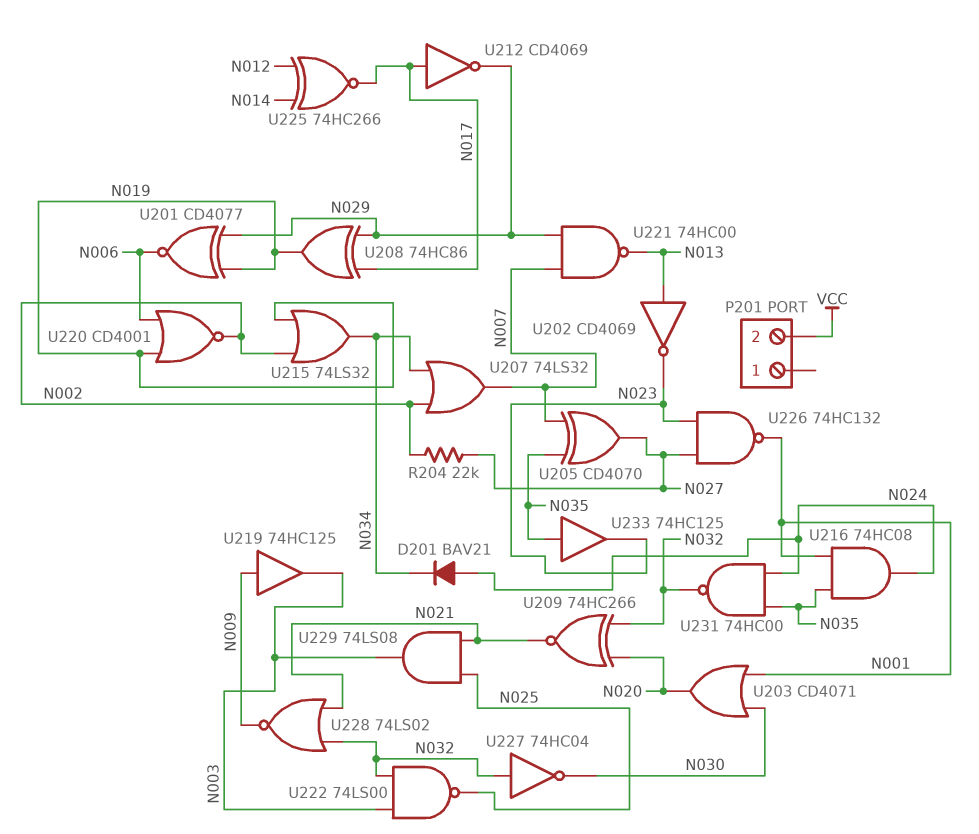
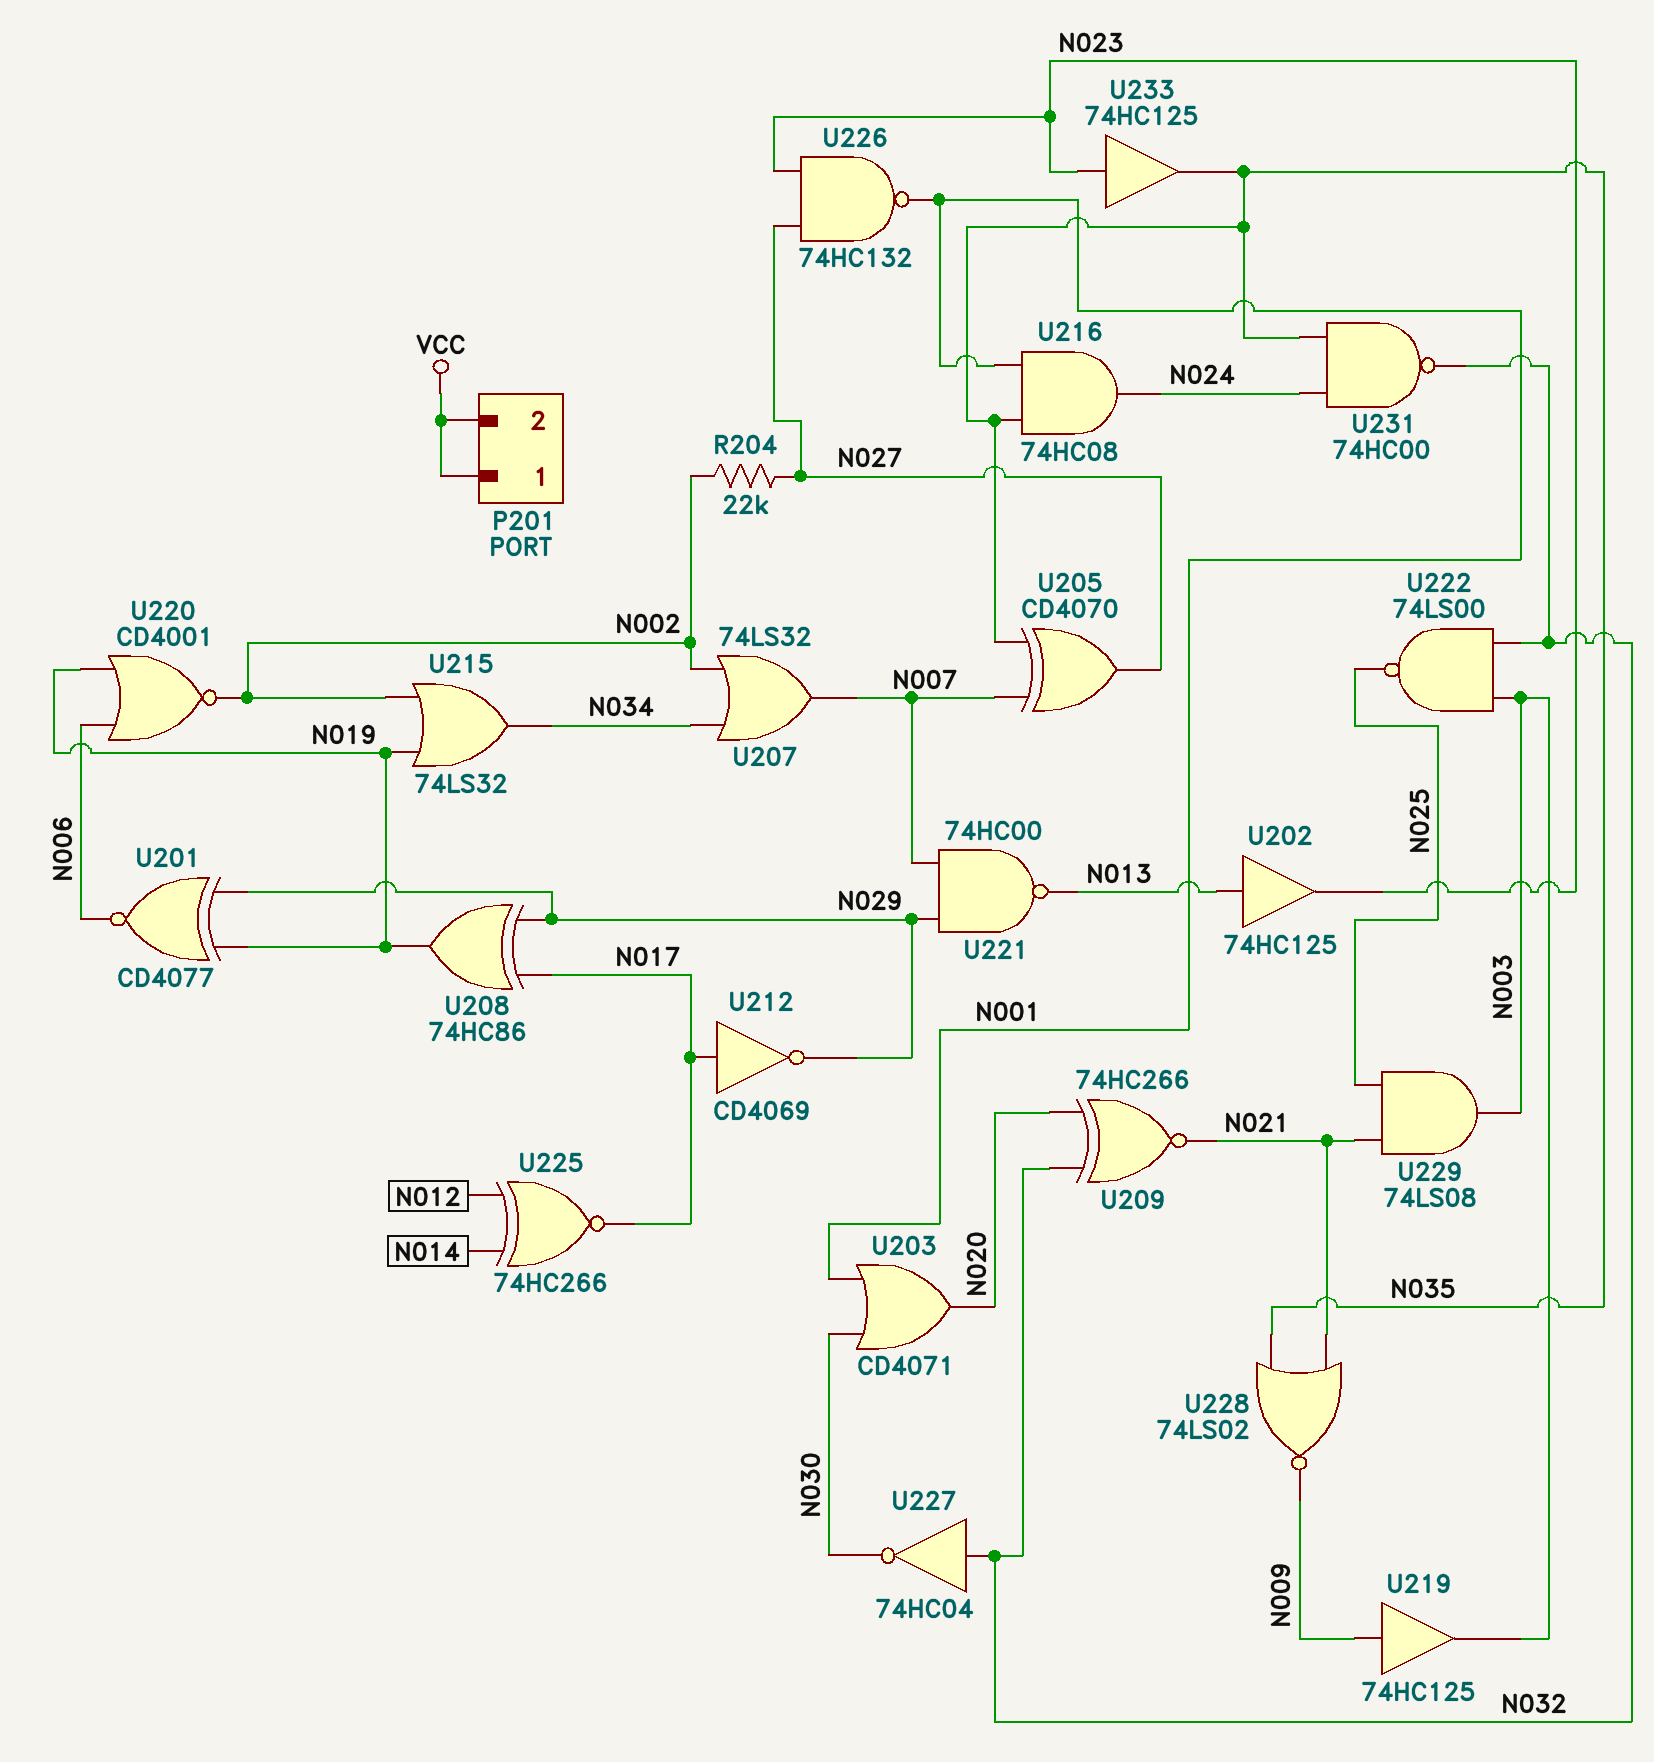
D201: diode BAV21 (A N024, K N034) -> none
P201 pin 1: none -> VCC
U202: NOT CD4069 (in N013, out N023) -> buffer 74HC125 (in N013, out N023)
U228: NOR 74LS02 (in N021, in N032, out N009) -> NOR 74LS02 (in N021, in N035, out N009)
U233: buffer 74HC125 (in N035, out N023) -> buffer 74HC125 (in N023, out N035)

